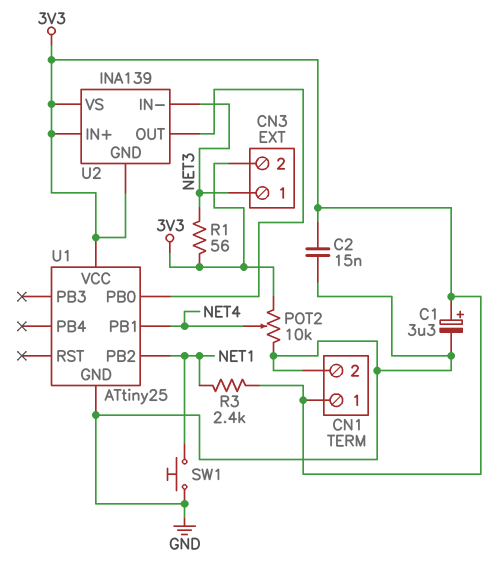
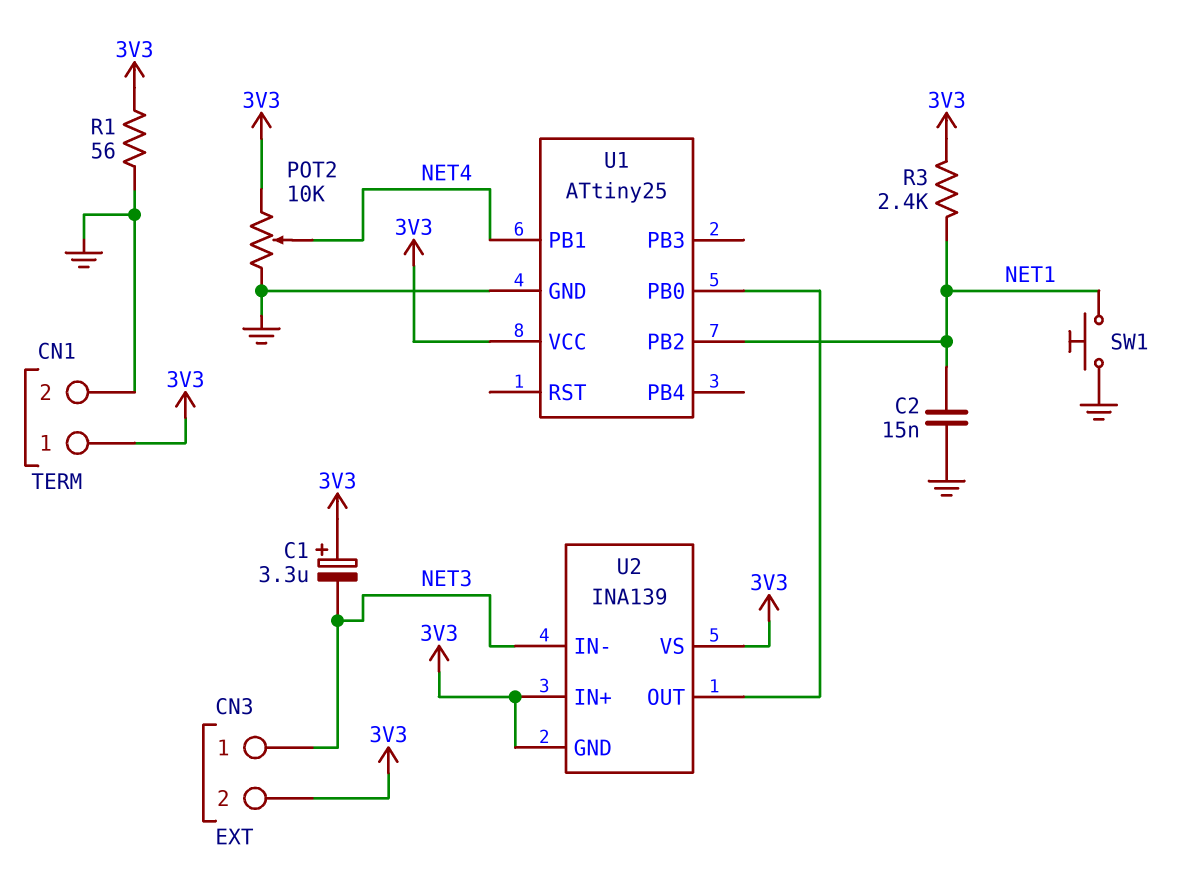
C1: 3.3uF (plus 3V3, minus GND) -> 3.3uF (plus 3V3, minus NET3)
C2: 15nF (3V3, GND) -> 15nF (GND, NET1)
R1: 56 (3V3, NET3) -> 56 (3V3, GND)

